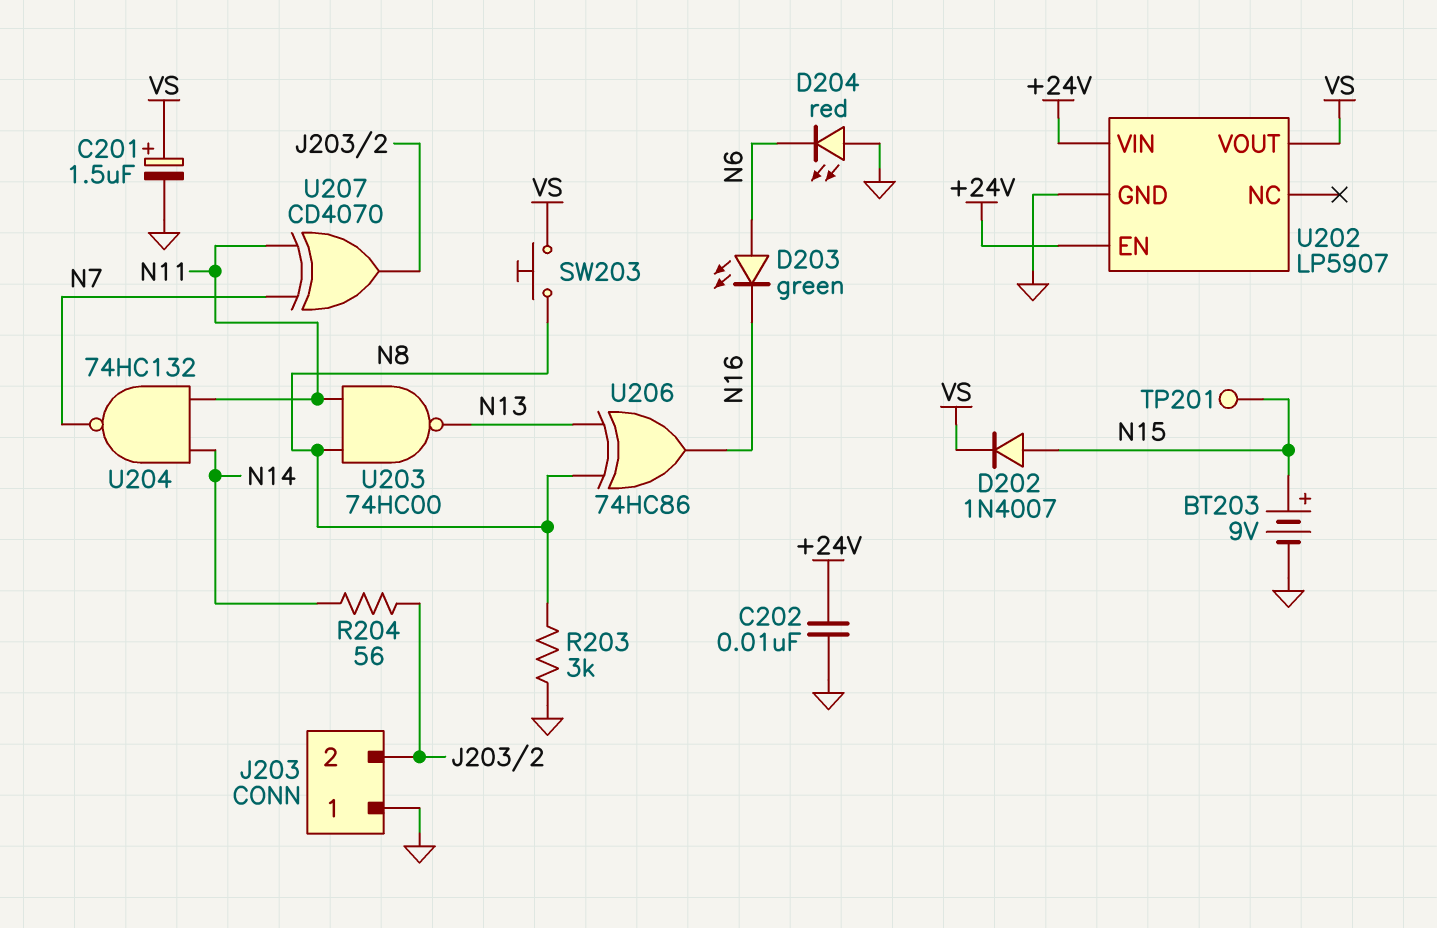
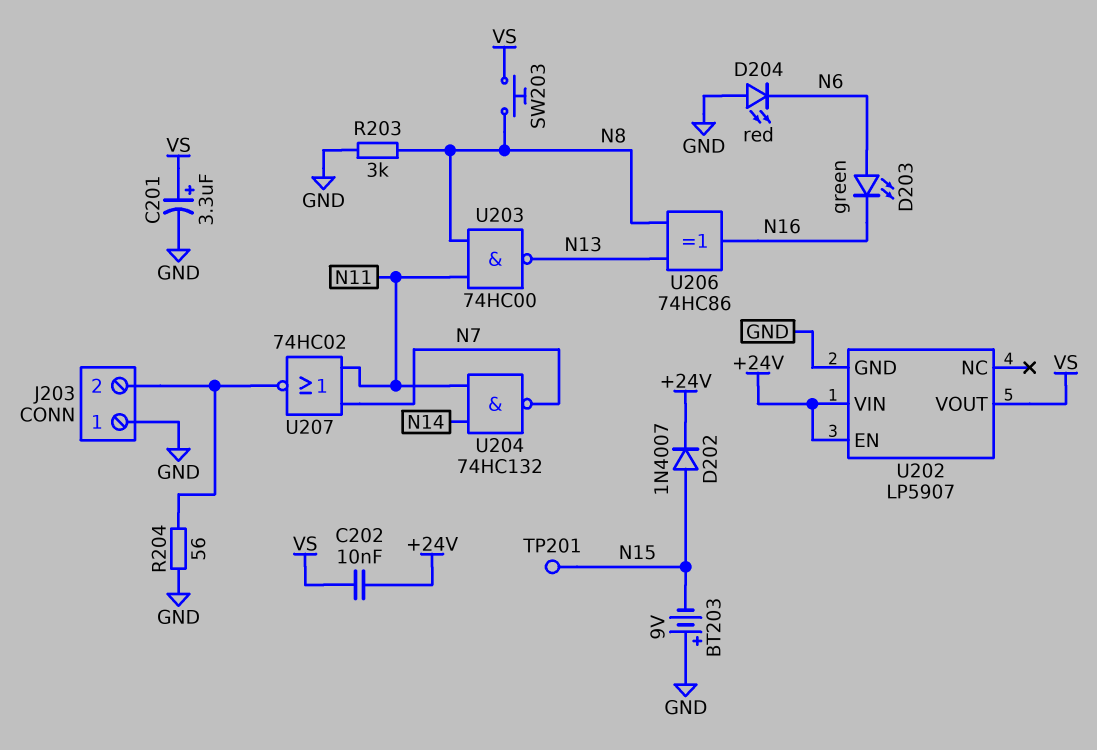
BT203: 9V (plus N15, minus GND) -> 9V (plus GND, minus N15)
C201: 1.5uF (plus VS, minus GND) -> 3.3uF (plus VS, minus GND)
C202: 10nF (+24V, GND) -> 10nF (+24V, VS)
D202: diode 1N4007 (A N15, K VS) -> diode 1N4007 (A N15, K +24V)
R204: 56 (J203/2, N14) -> 56 (GND, J203/2)
U207: XOR CD4070 (in N7, in N11, out J203/2) -> NOR 74HC02 (in N7, in N11, out J203/2)

